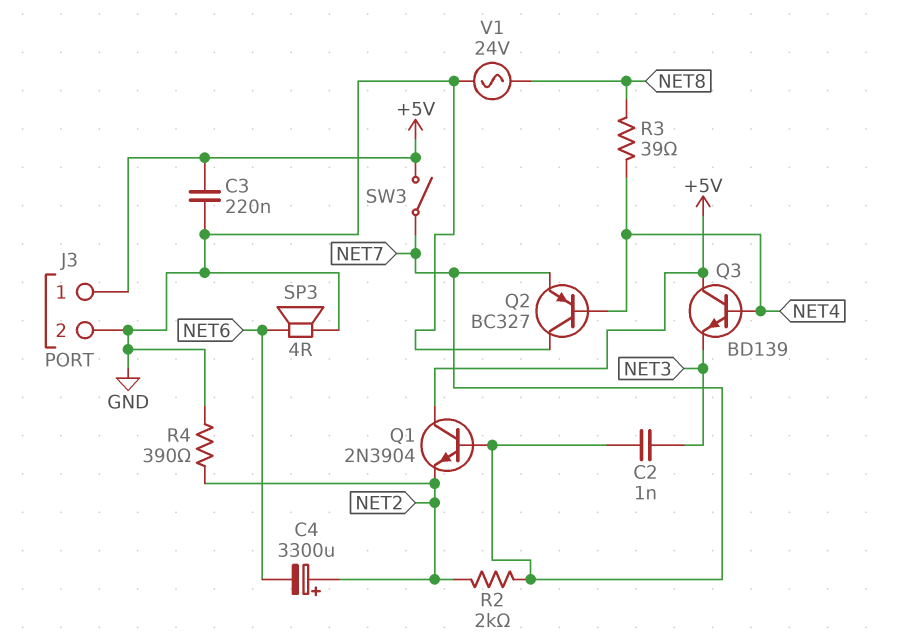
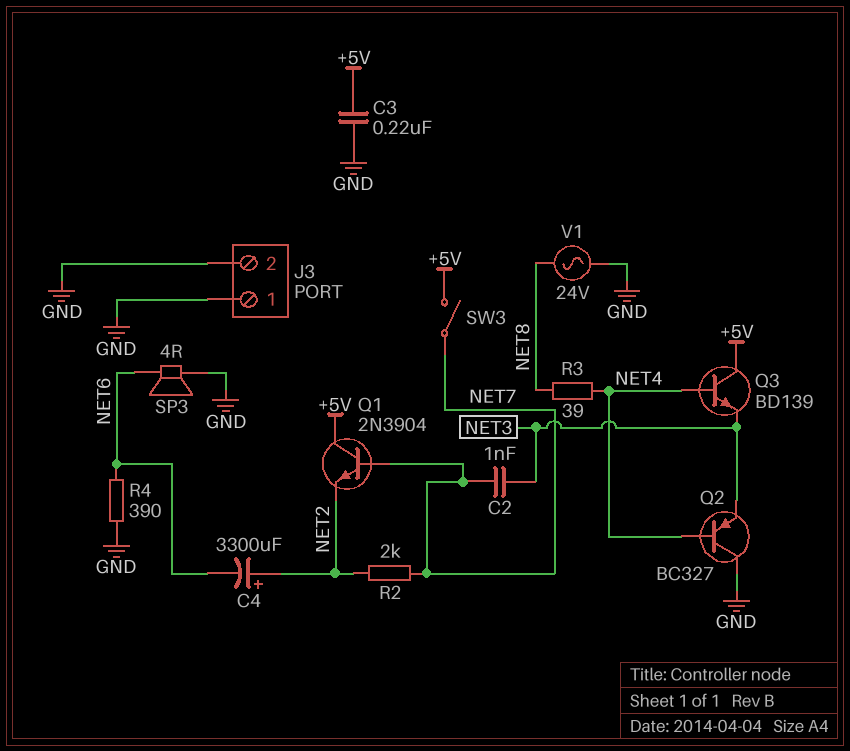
J3 pin 1: +5V -> GND
Q2: PNP BC327 (B NET4, C GND, E NET7) -> PNP BC327 (B NET4, C GND, E NET3)
R4: 390 (GND, NET2) -> 390 (GND, NET6)

